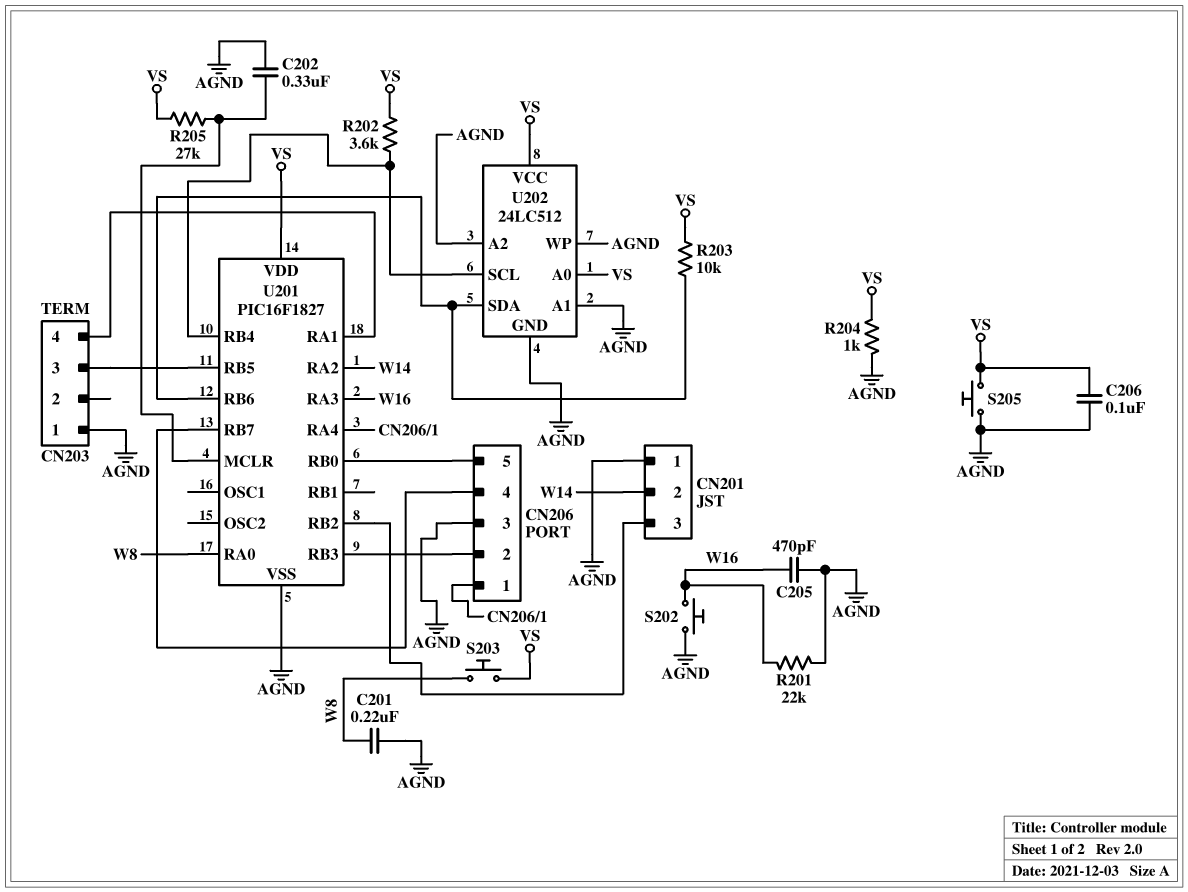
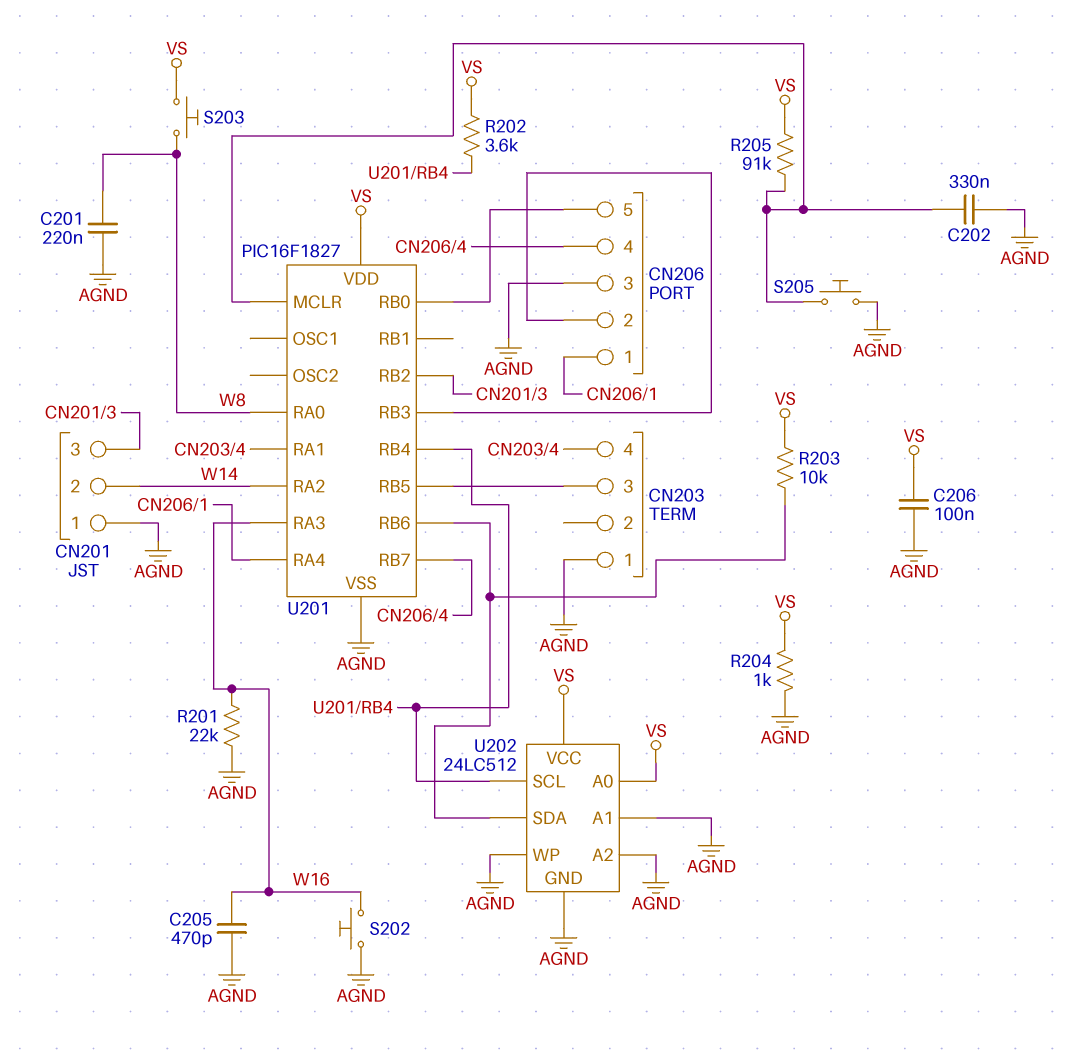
R205: 27k (U201/MCLR, VS) -> 91k (U201/MCLR, VS)
S205: button (AGND, VS) -> button (AGND, U201/MCLR)

